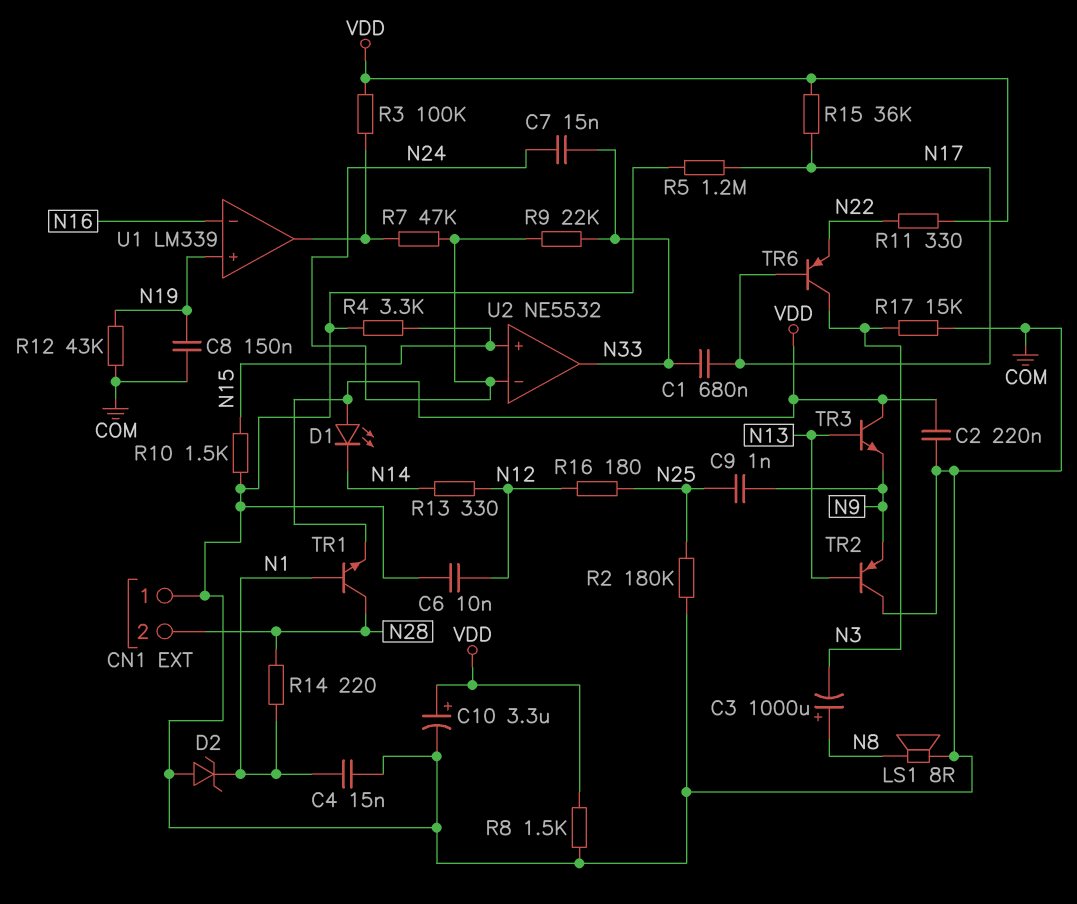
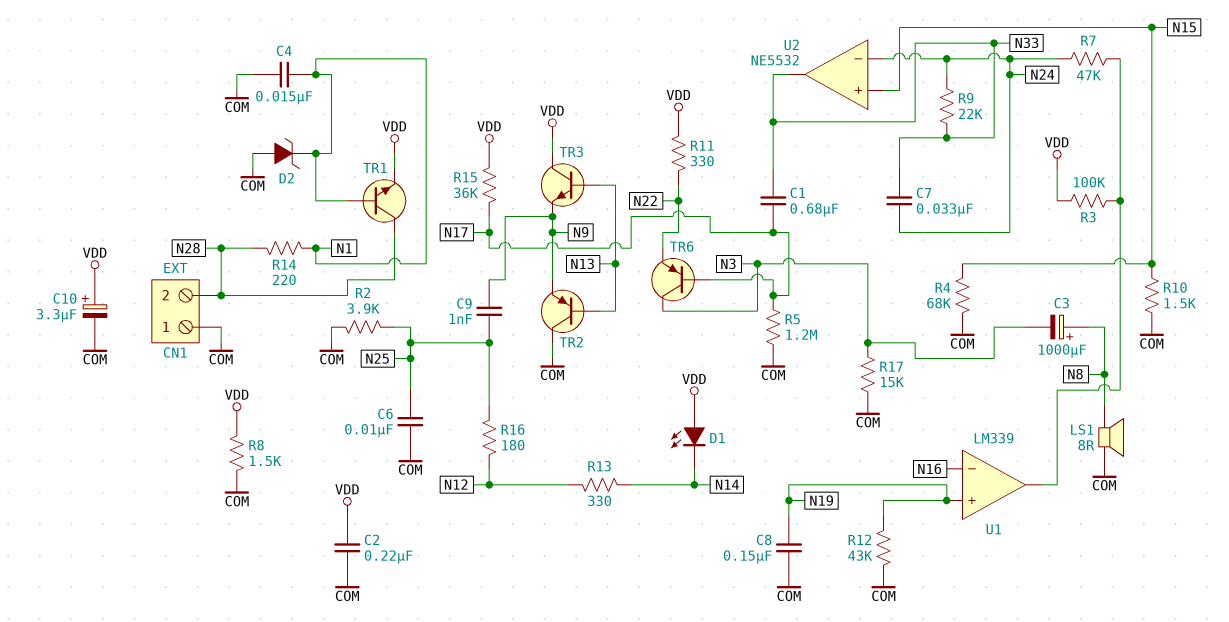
C6: 10nF (COM, N12) -> 10nF (COM, N25)
C7: 15nF (N24, N33) -> 33nF (N24, N33)
R2: 180k (COM, N25) -> 3.9k (COM, N25)
R4: 3.3k (COM, N15) -> 68k (COM, N15)

